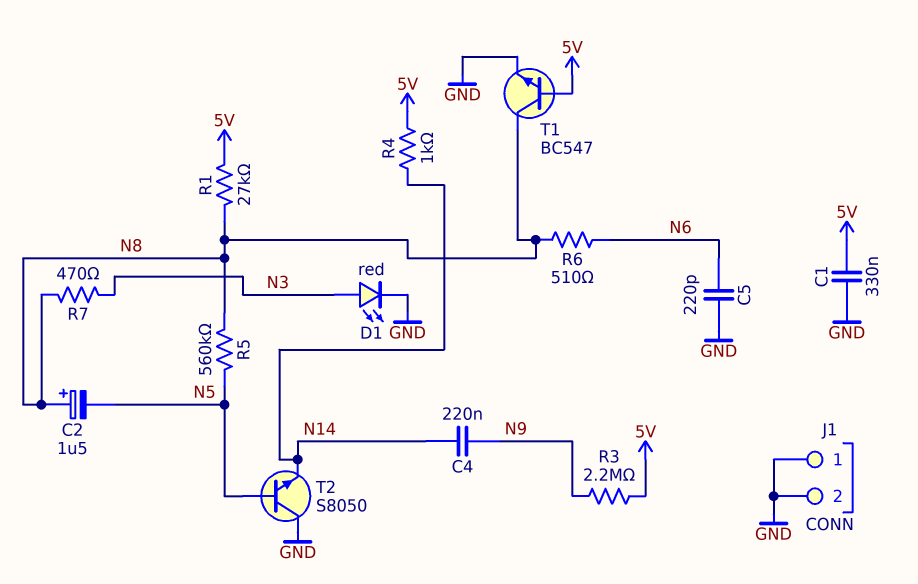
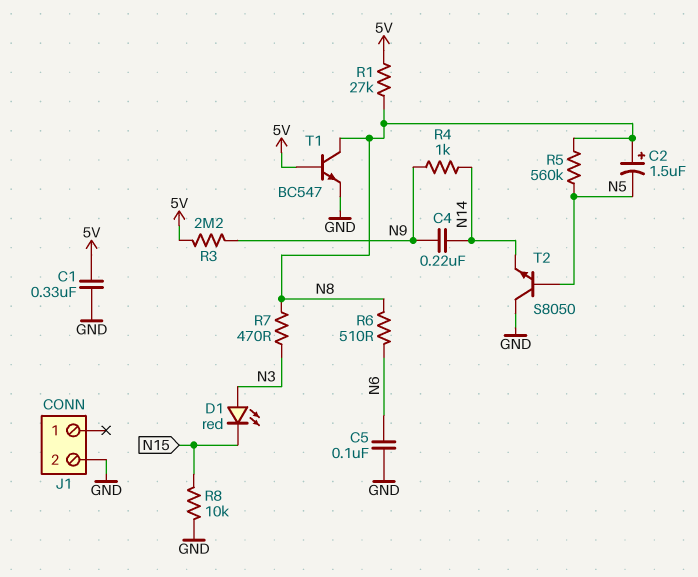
C5: 220pF (GND, N6) -> 100nF (GND, N6)
D1: LED red (A N3, K GND) -> LED red (A N3, K N15)
J1 pin 1: GND -> none
R4: 1k (5V, N14) -> 1k (N9, N14)
R8: none -> 10k (GND, N15)

